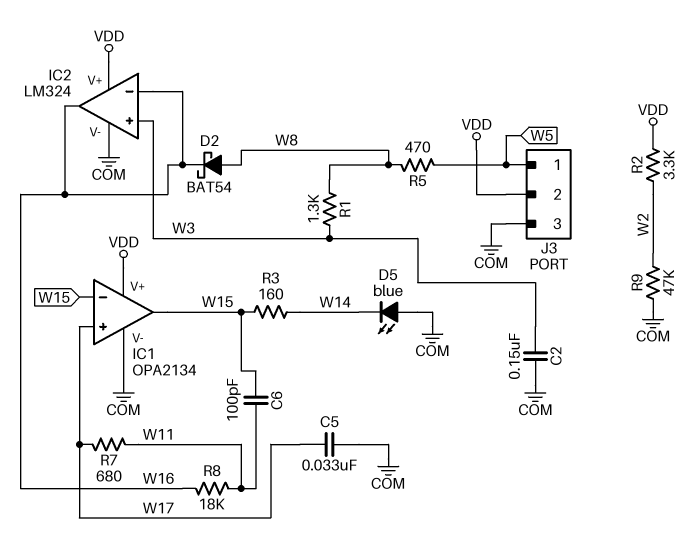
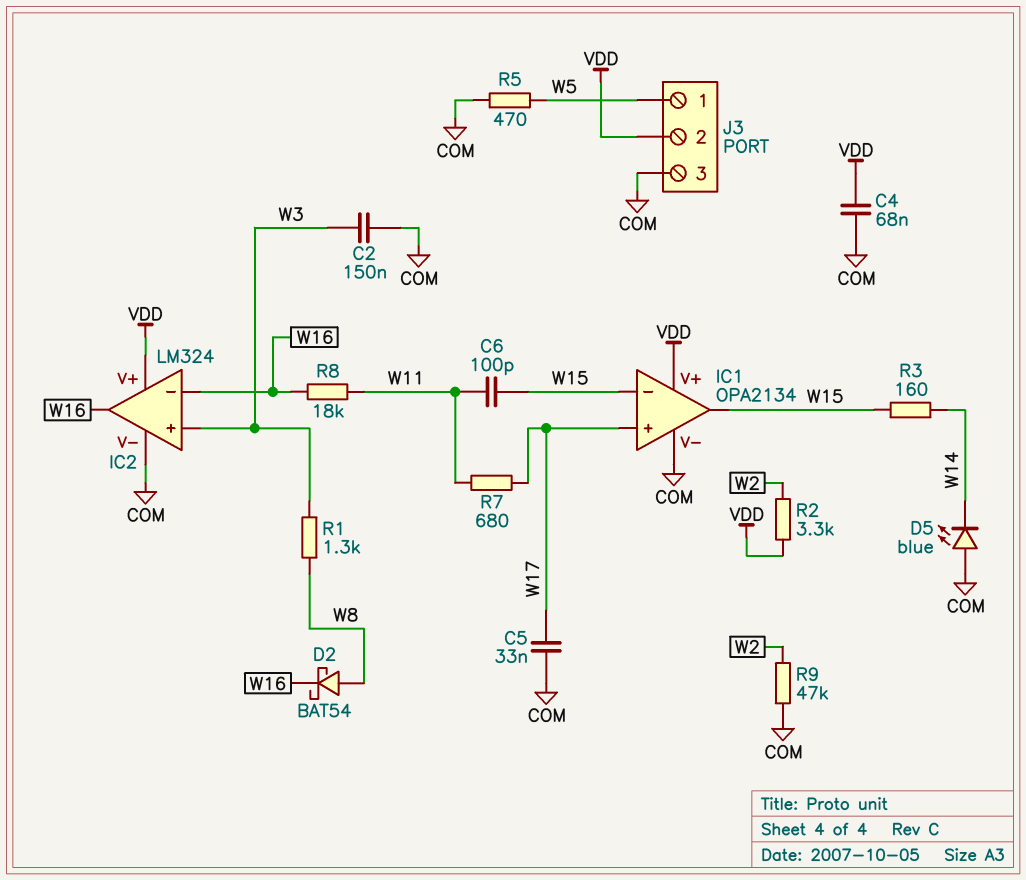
C4: none -> 68nF (COM, VDD)
R5: 470 (W5, W8) -> 470 (COM, W5)

